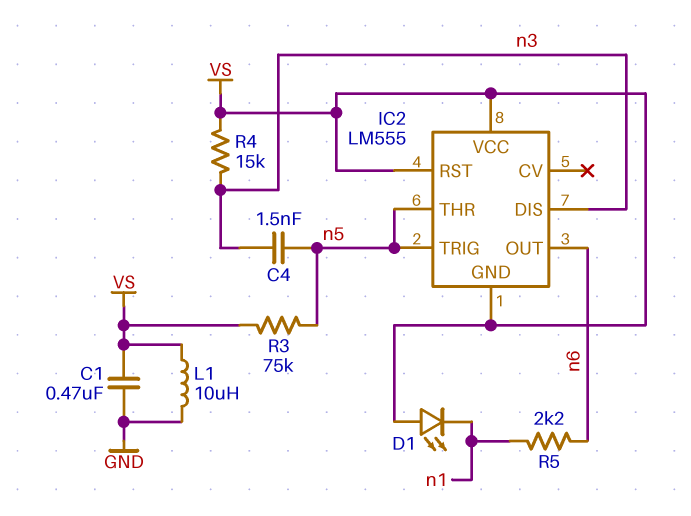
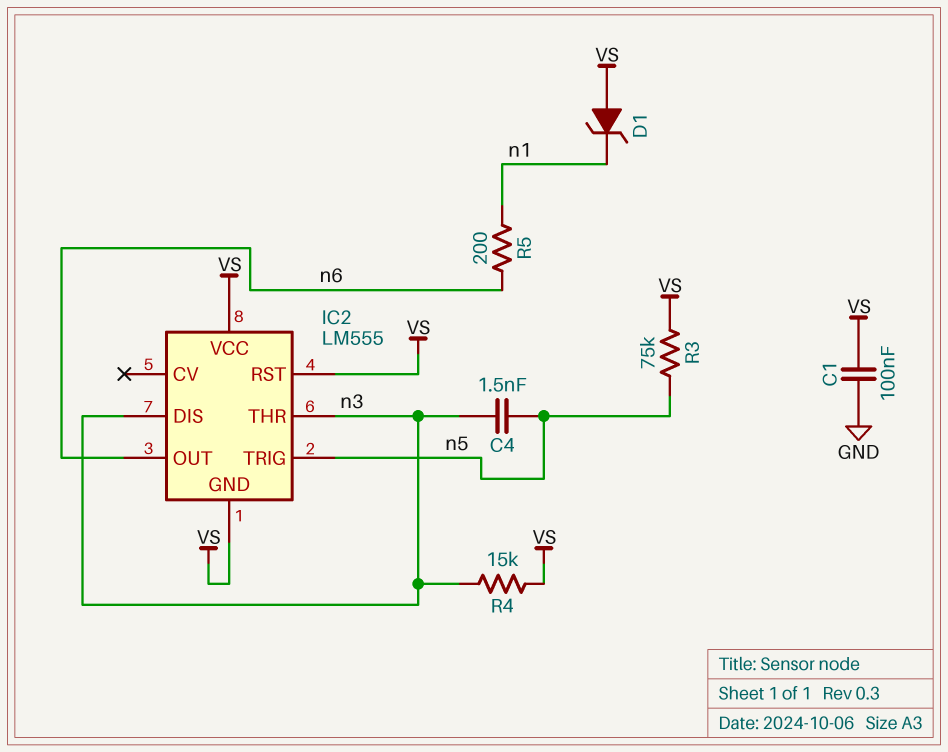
C1: 470nF (GND, VS) -> 100nF (GND, VS)
D1: LED (A VS, K n1) -> zener (A VS, K n1)
IC2 pin THR: n5 -> n3
L1: 10uH (GND, VS) -> none
R5: 2.2k (n1, n6) -> 200 (n1, n6)

